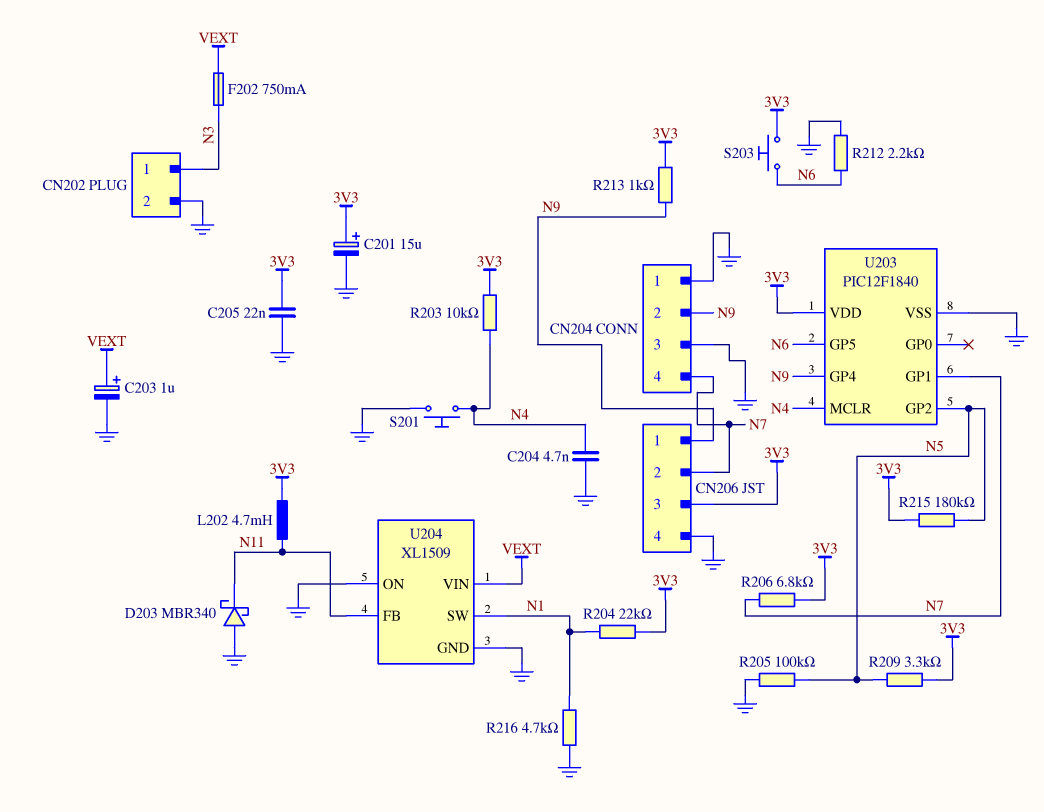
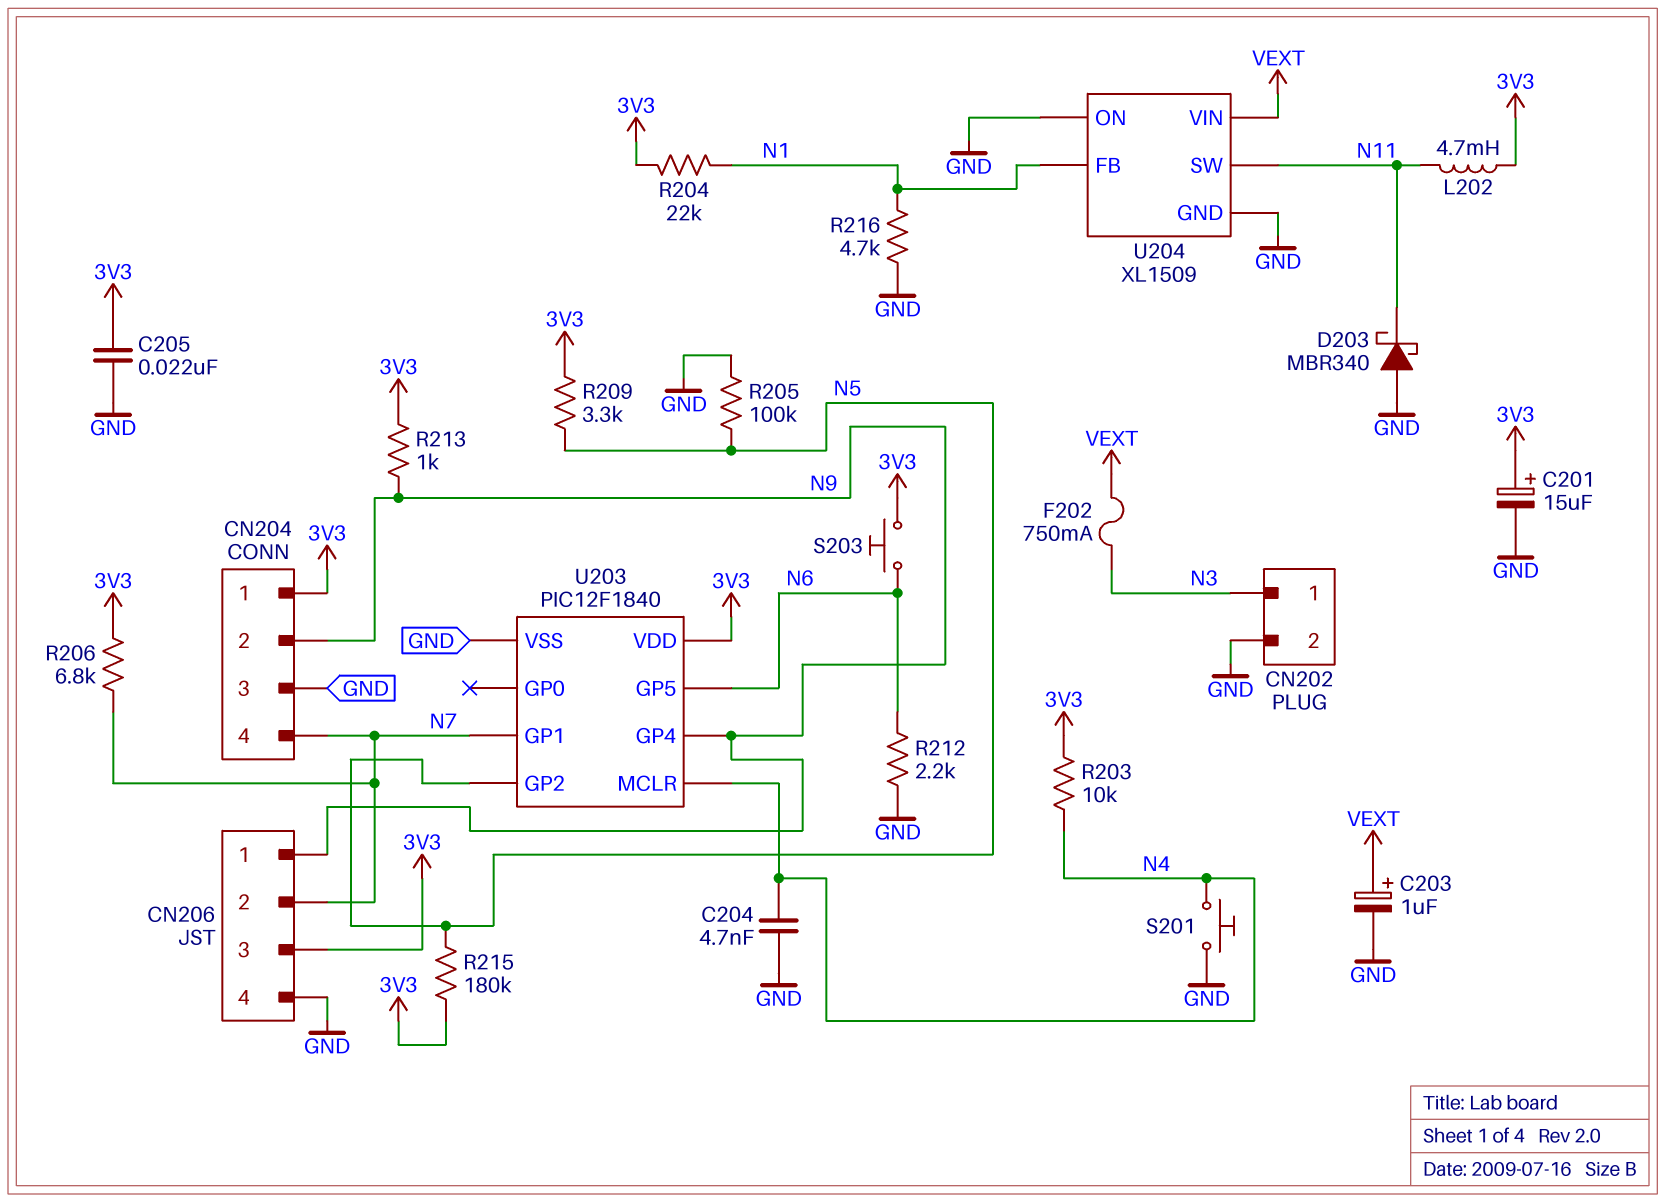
CN204 pin 1: GND -> 3V3
U204 pin FB: N11 -> N1
U204 pin SW: N1 -> N11

